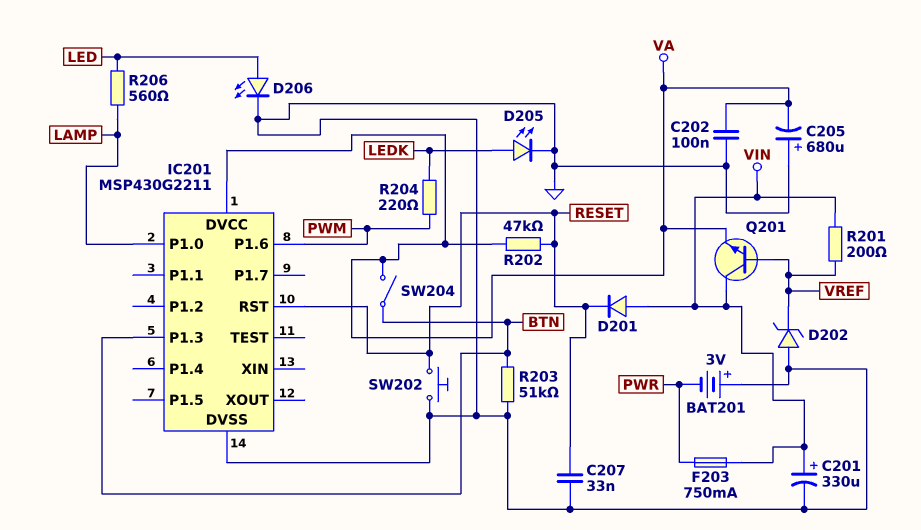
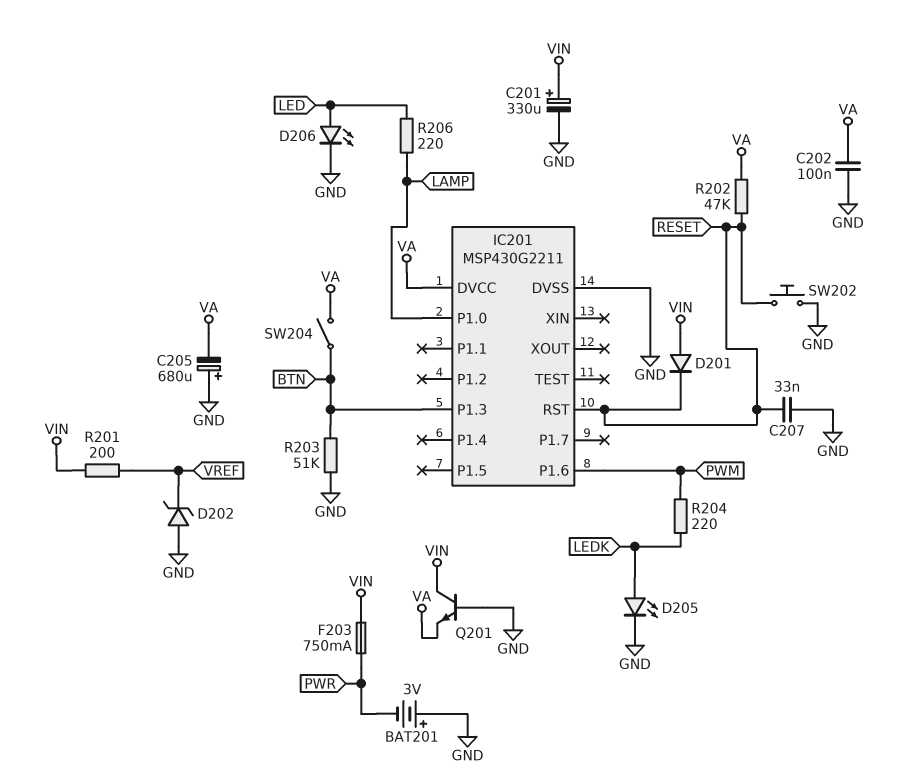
Q201: NPN (B VREF, C VIN, E VA) -> NPN (B GND, C VIN, E VA)
R206: 560 (LAMP, LED) -> 220 (LAMP, LED)

